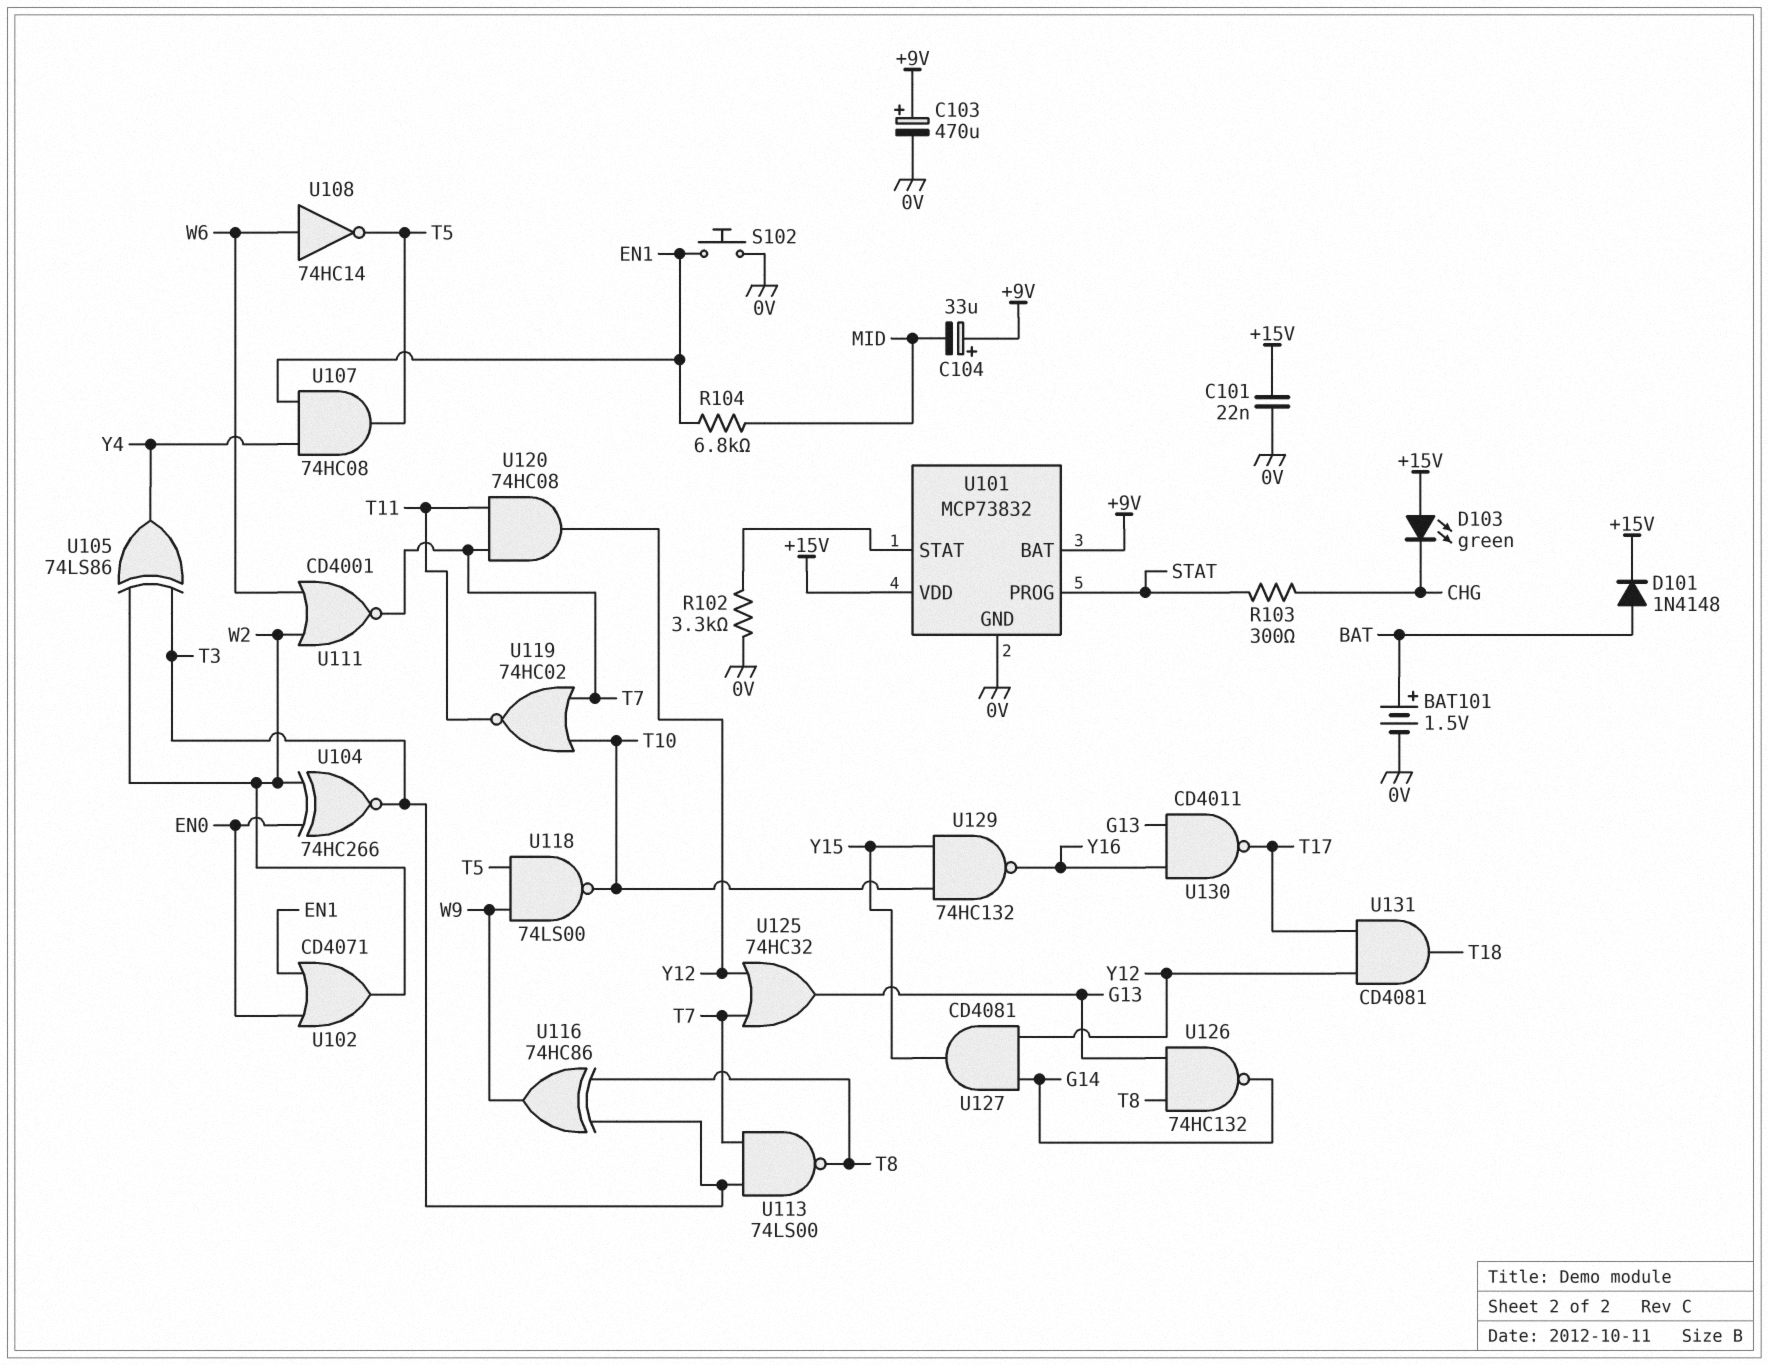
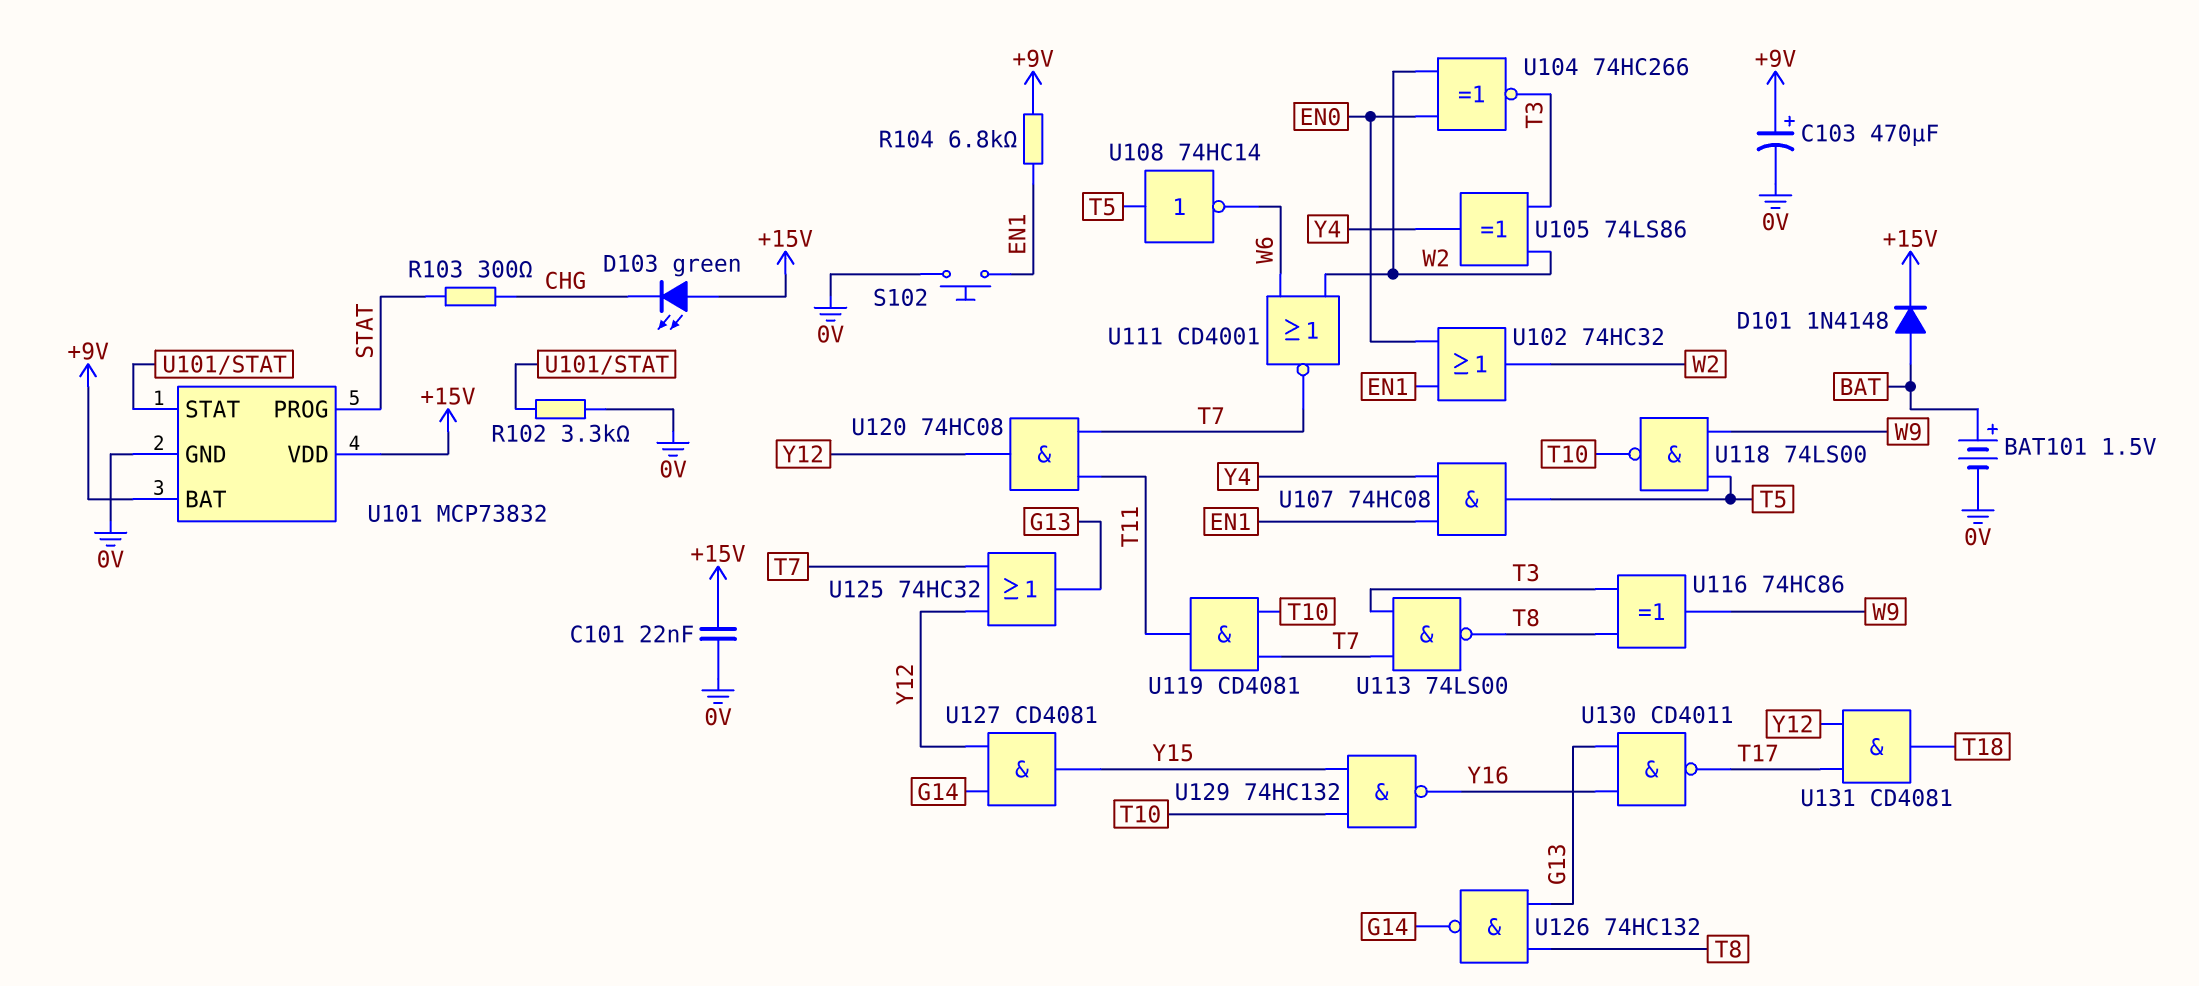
C104: 33uF (plus +9V, minus MID) -> none
R104: 6.8k (EN1, MID) -> 6.8k (+9V, EN1)
U102: OR CD4071 (in EN0, in EN1, out W2) -> OR 74HC32 (in EN0, in EN1, out W2)
U108: NOT 74HC14 (in W6, out T5) -> NOT 74HC14 (in T5, out W6)
U119: NOR 74HC02 (in T7, in T10, out T11) -> AND CD4081 (in T7, in T10, out T11)

